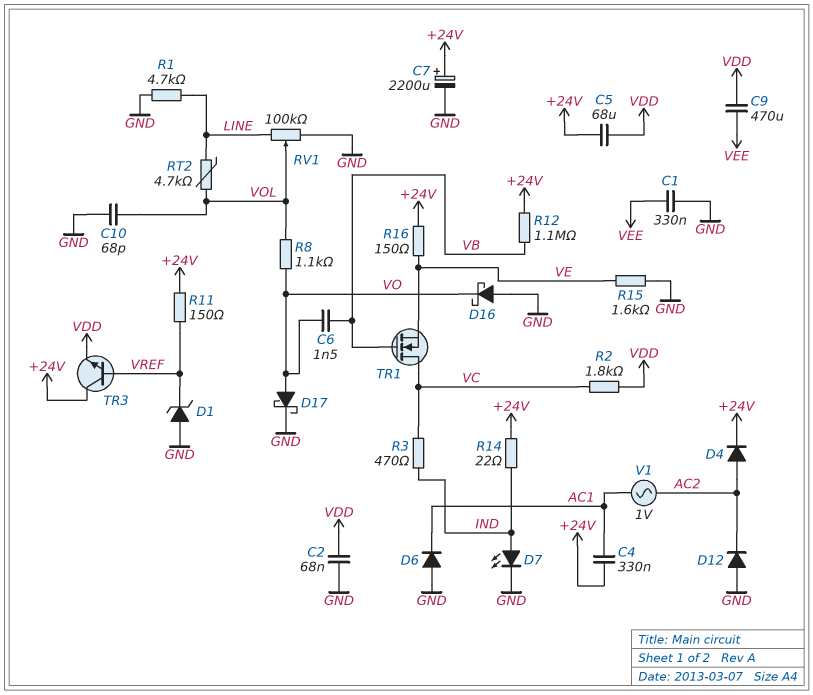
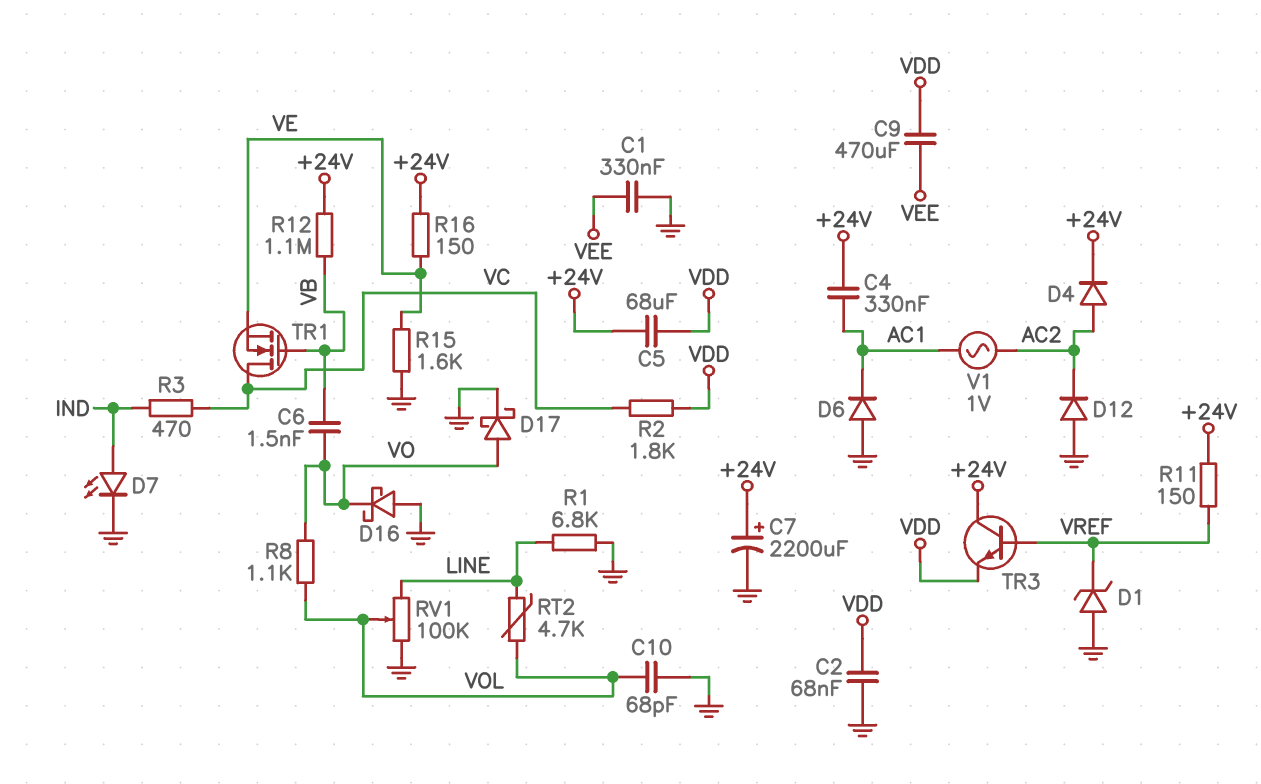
R1: 4.7k (GND, LINE) -> 6.8k (GND, LINE)
R14: 22 (+24V, IND) -> none

